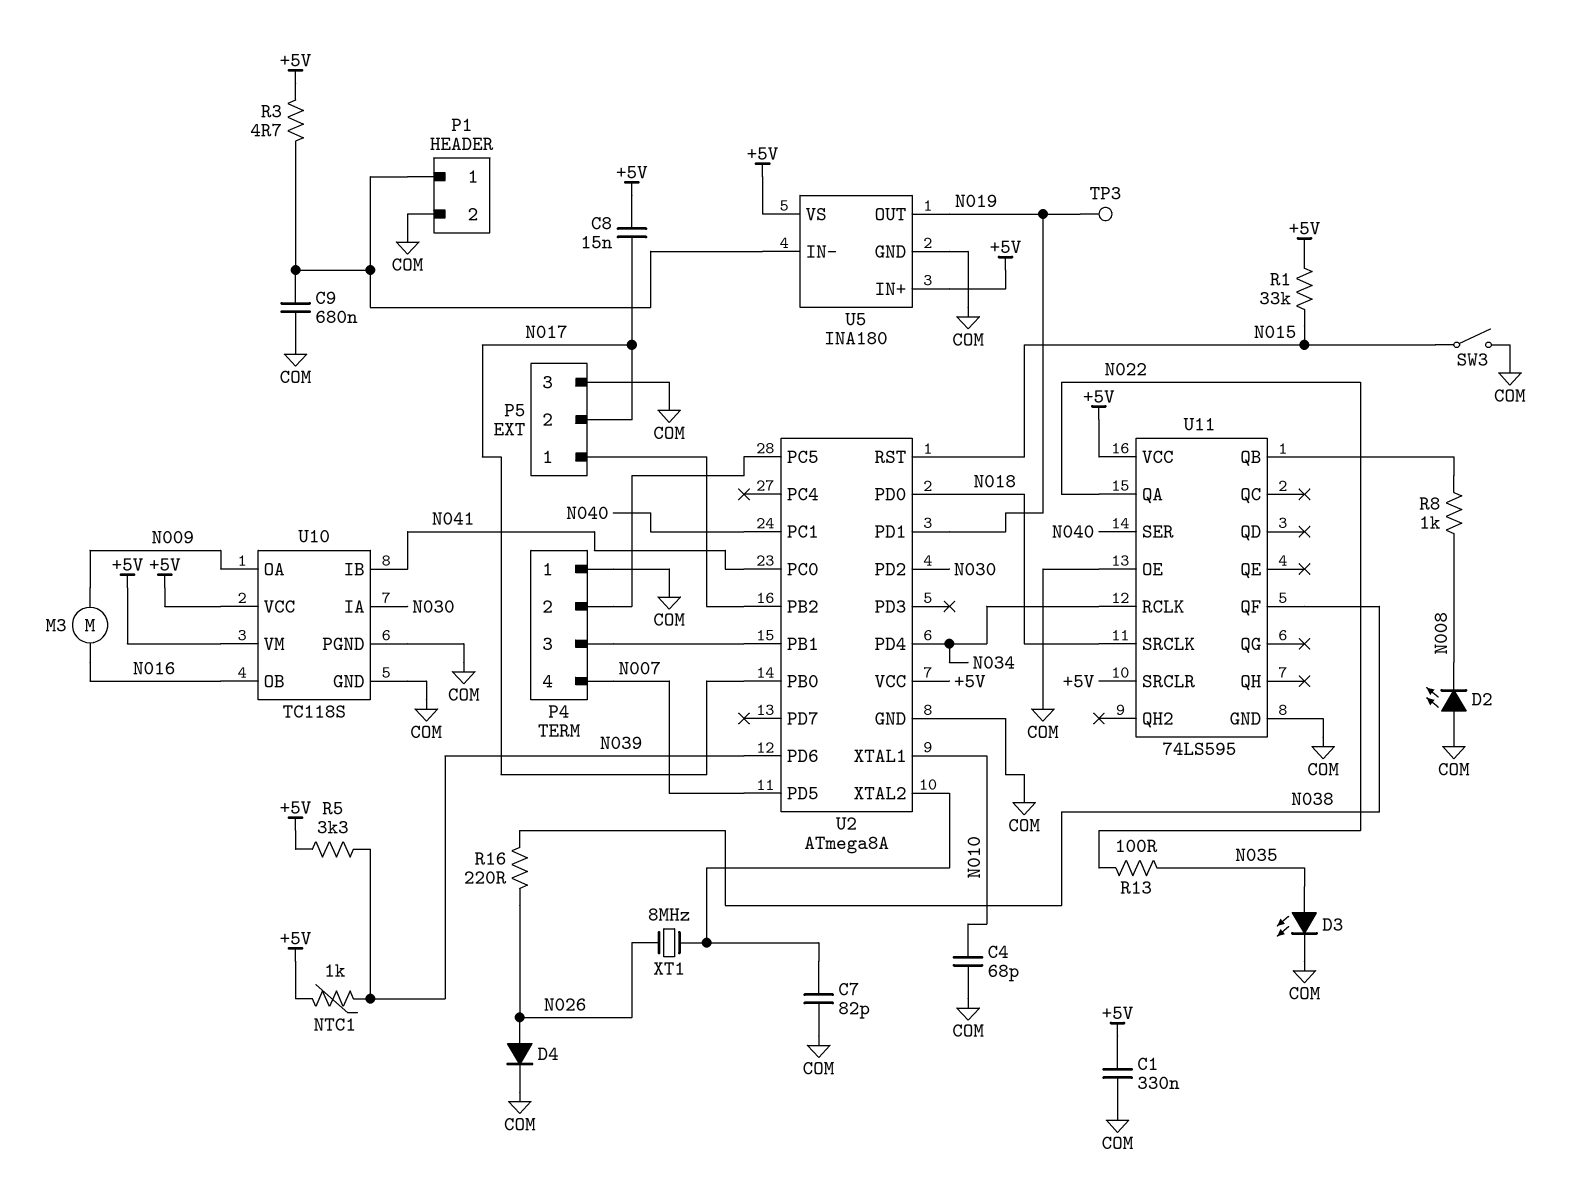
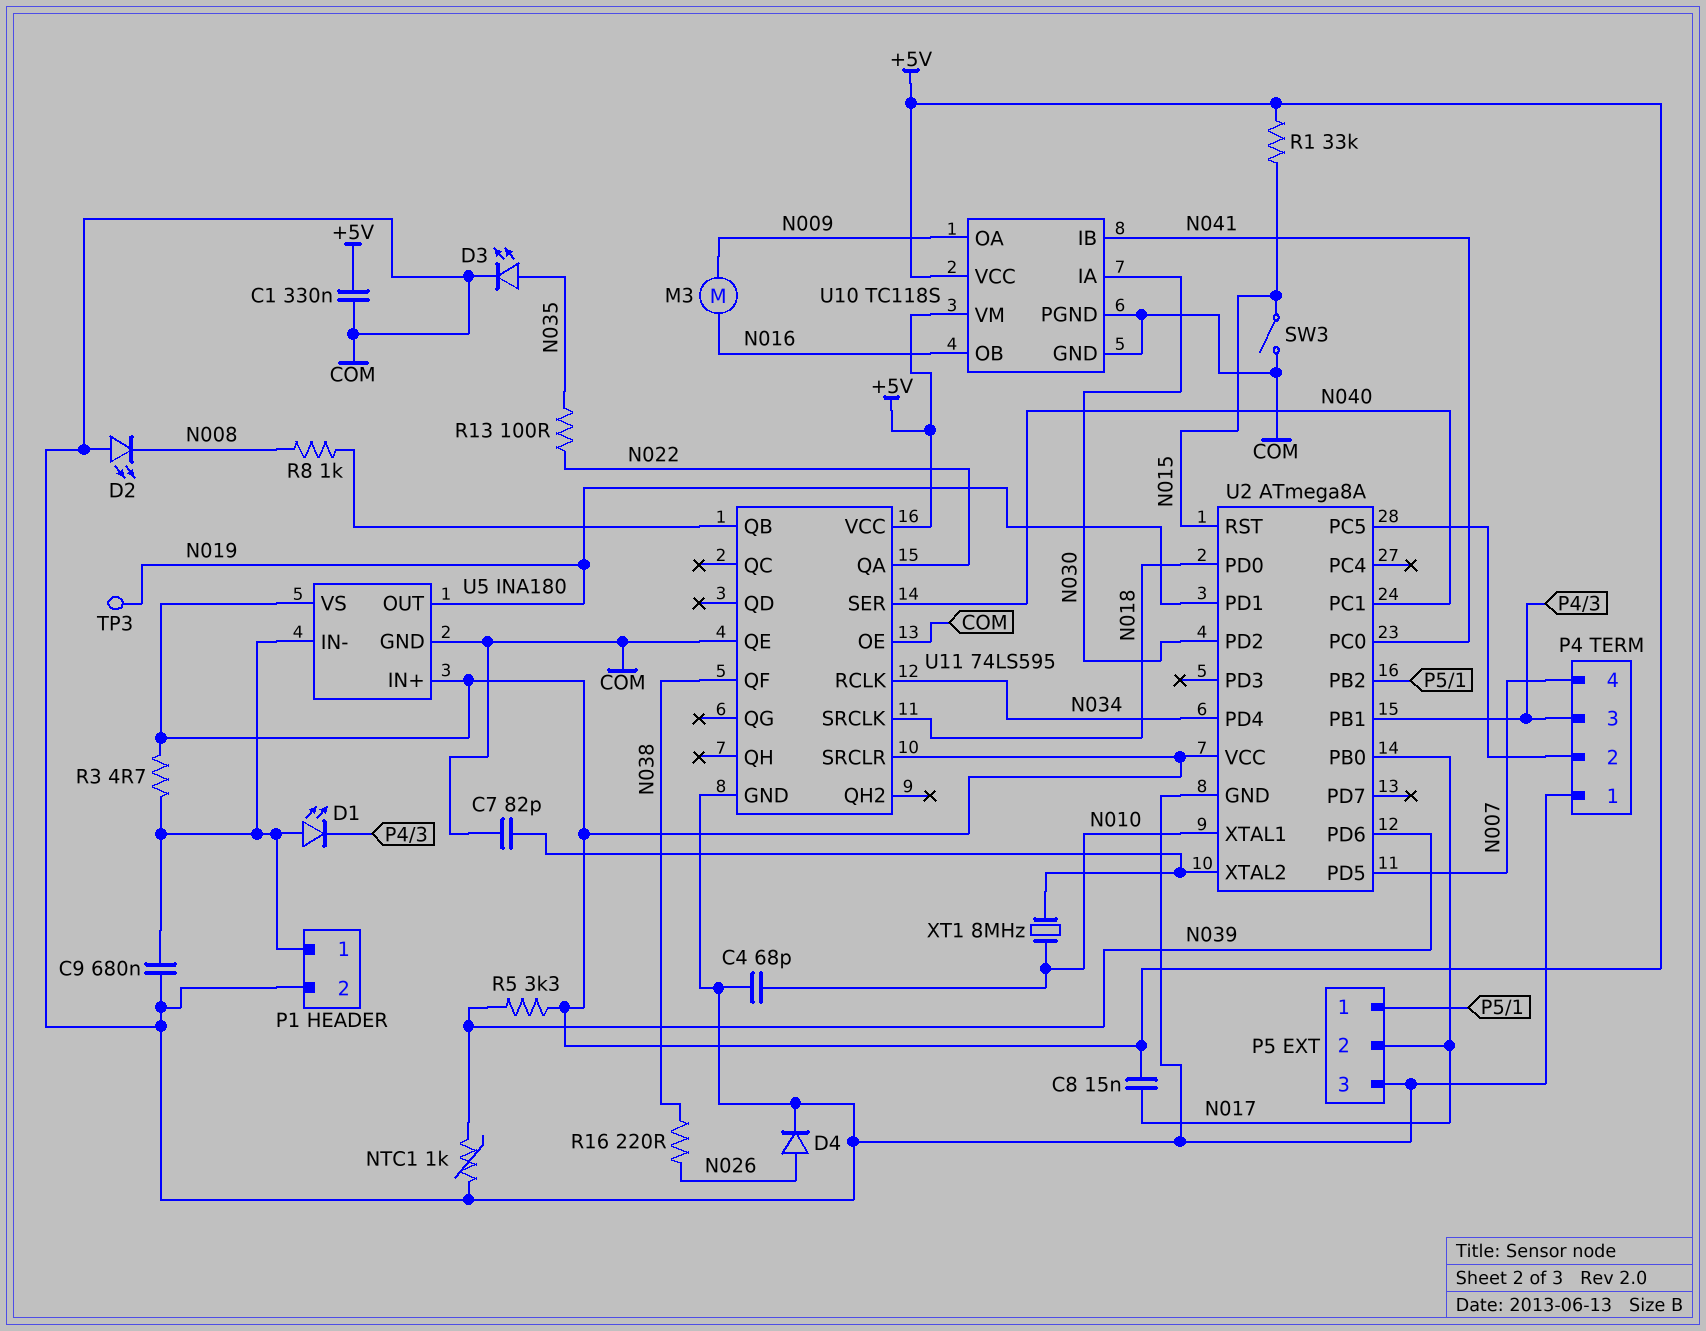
D1: none -> LED (A P1/1, K P4/3)
NTC1: 1k (+5V, N039) -> 1k (COM, N039)
U11 pin QE: none -> COM
XT1: 8MHz (N026, U2/XTAL2) -> 8MHz (N010, U2/XTAL2)

